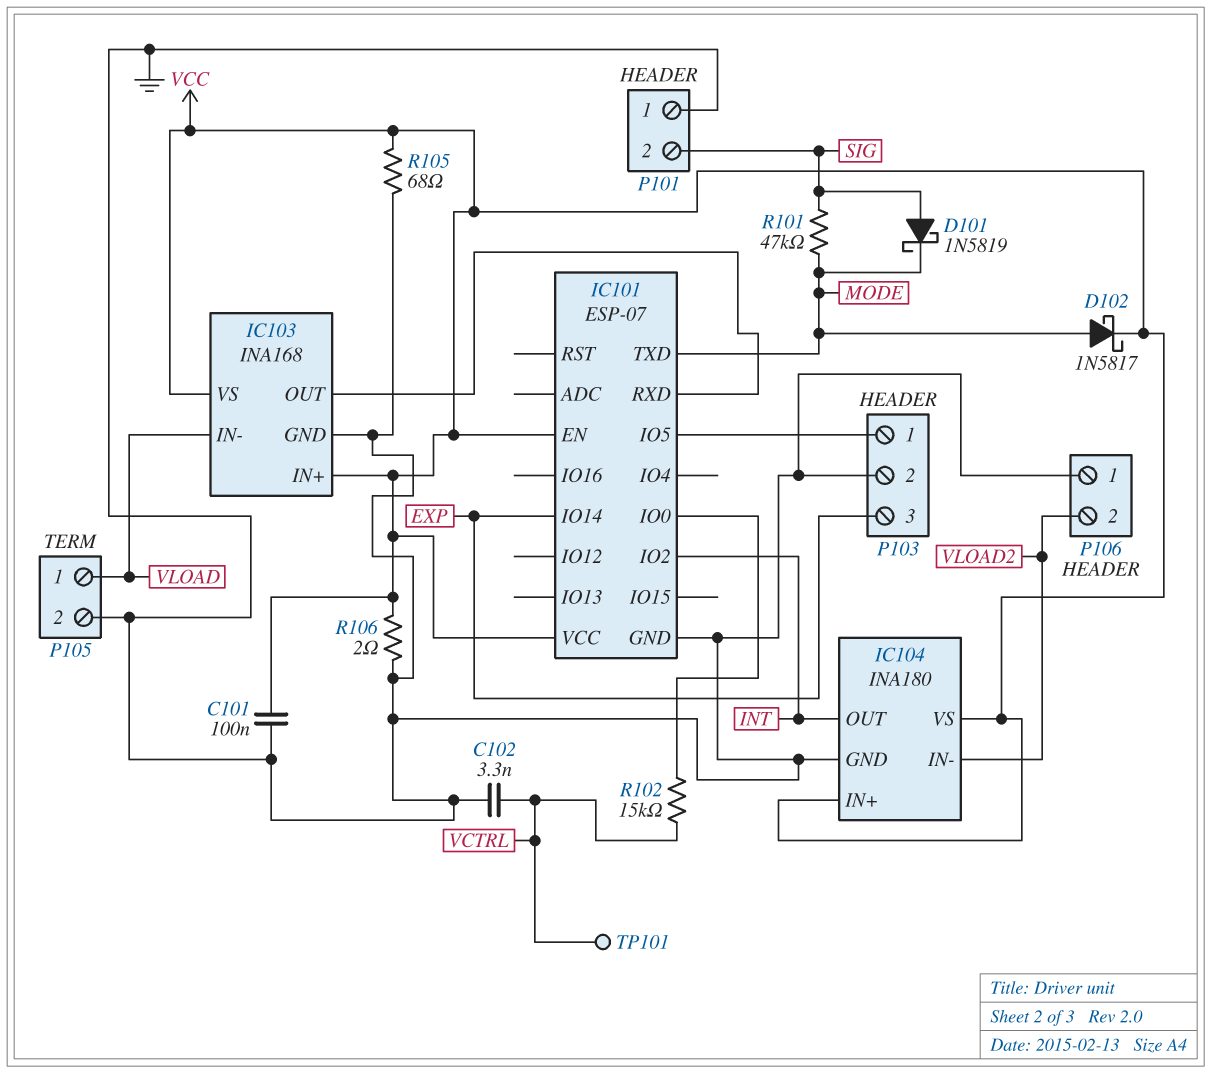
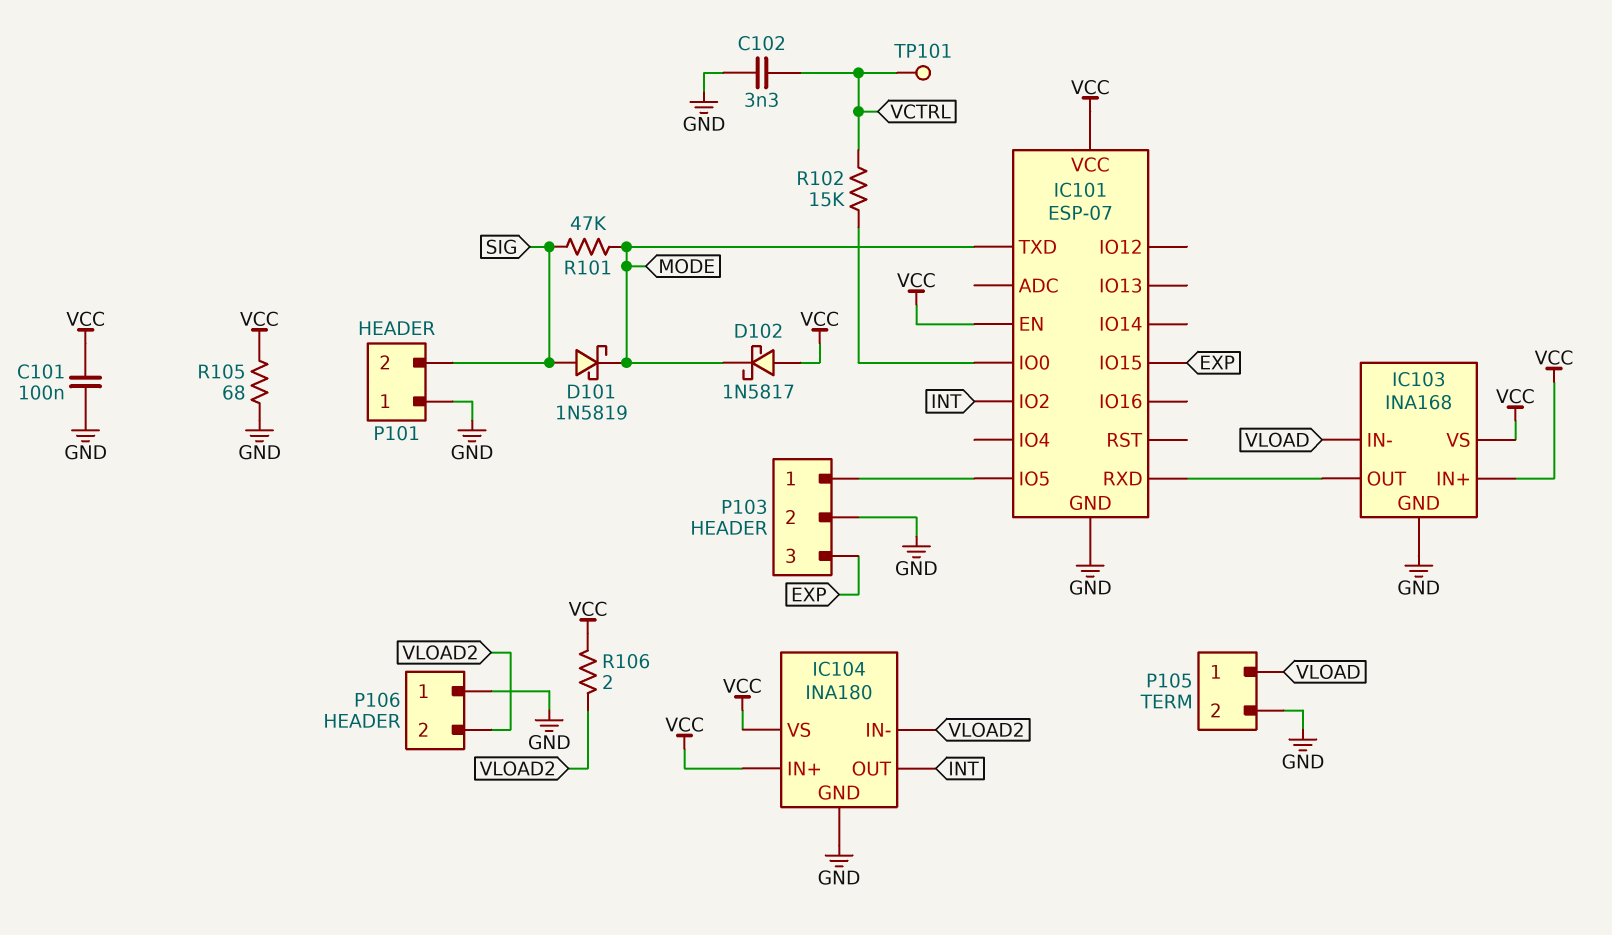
D102: schottky 1N5817 (A MODE, K VCC) -> schottky 1N5817 (A VCC, K MODE)
IC101 pin IO14: EXP -> none
IC101 pin IO15: none -> EXP
R106: 2 (GND, VCC) -> 2 (VCC, VLOAD2)

